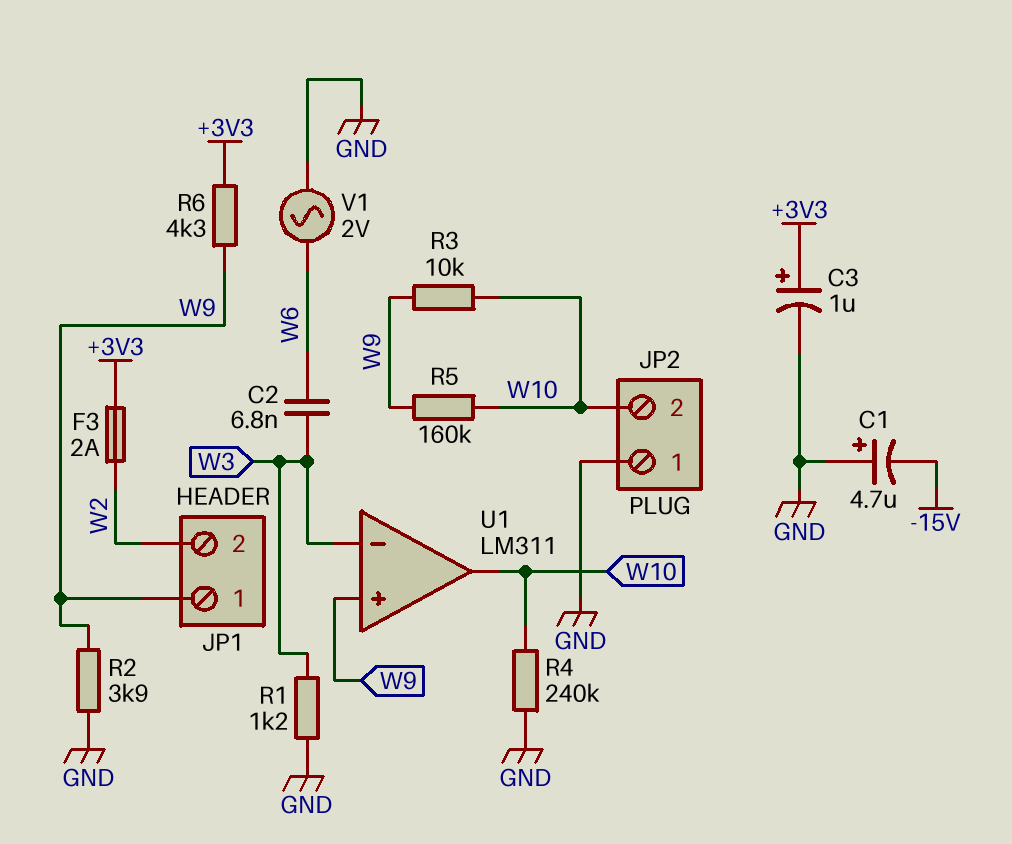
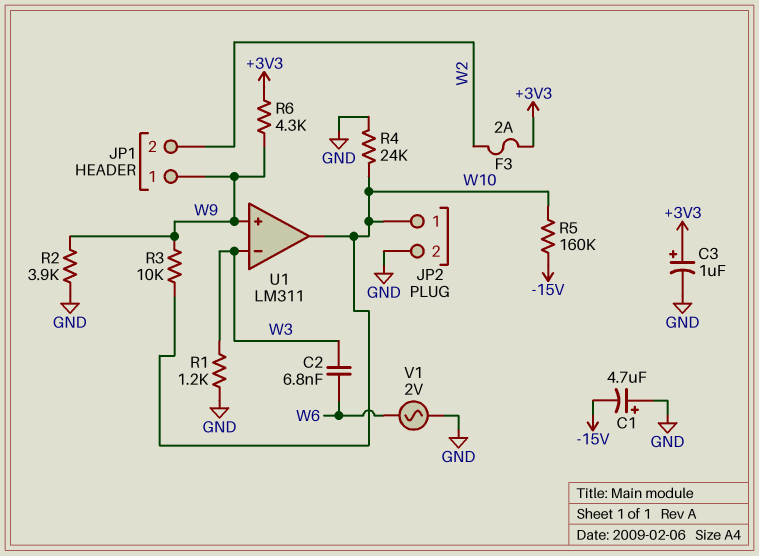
JP2 pin 1: GND -> W10
JP2 pin 2: W10 -> GND
R4: 240k (GND, W10) -> 24k (GND, W10)
R5: 160k (W9, W10) -> 160k (-15V, W10)

